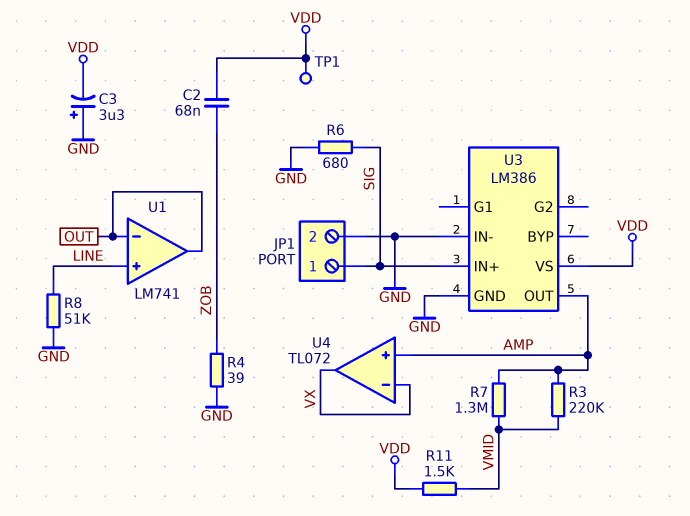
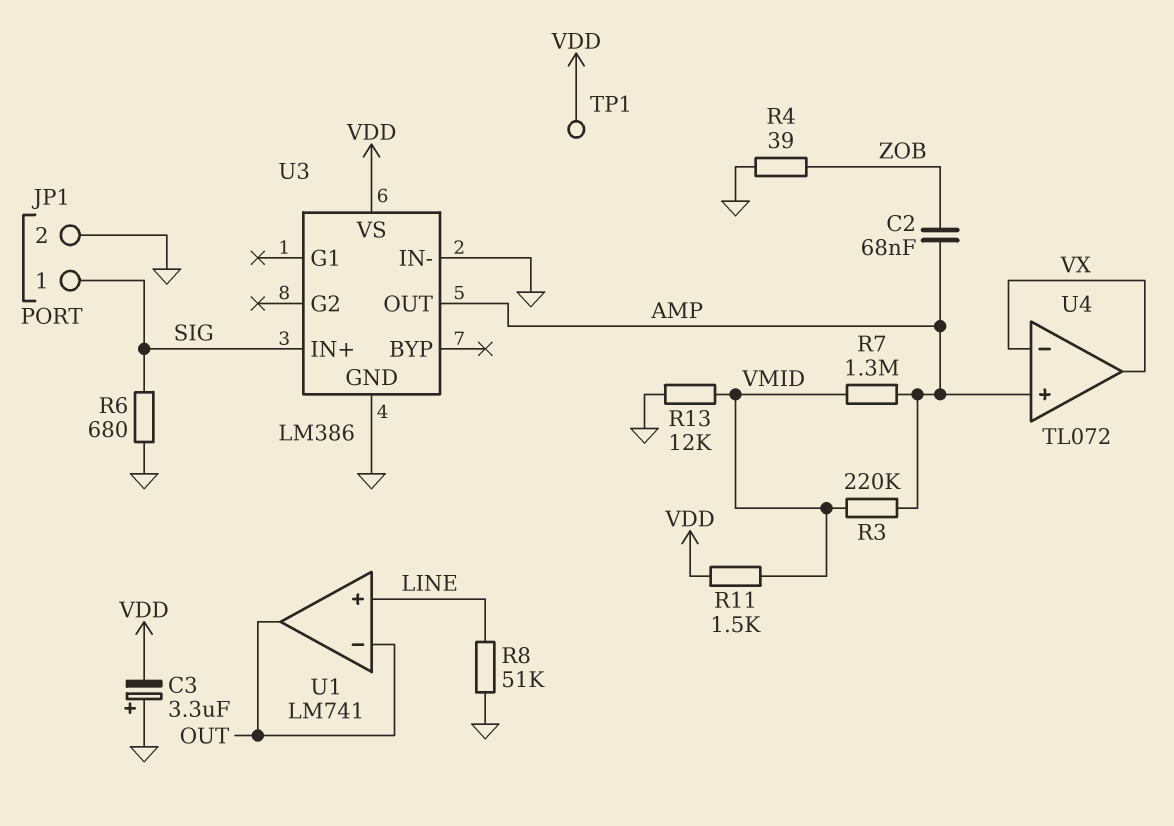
C2: 68nF (VDD, ZOB) -> 68nF (AMP, ZOB)
R13: none -> 12k (GND, VMID)

